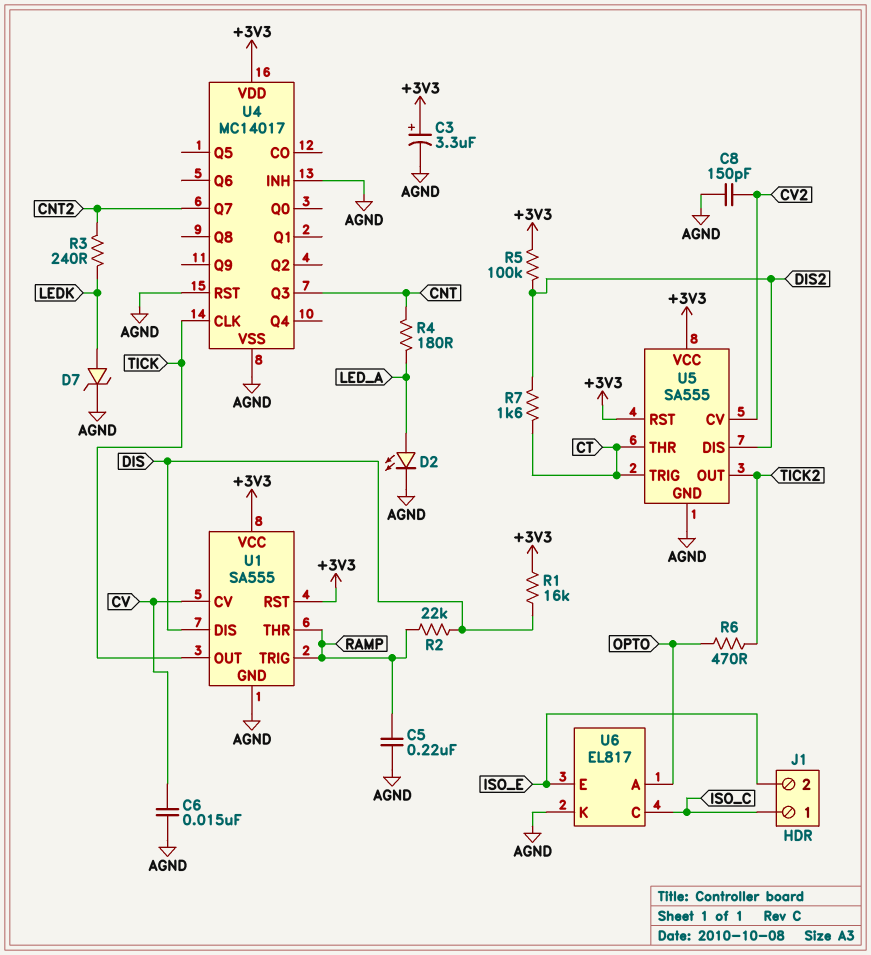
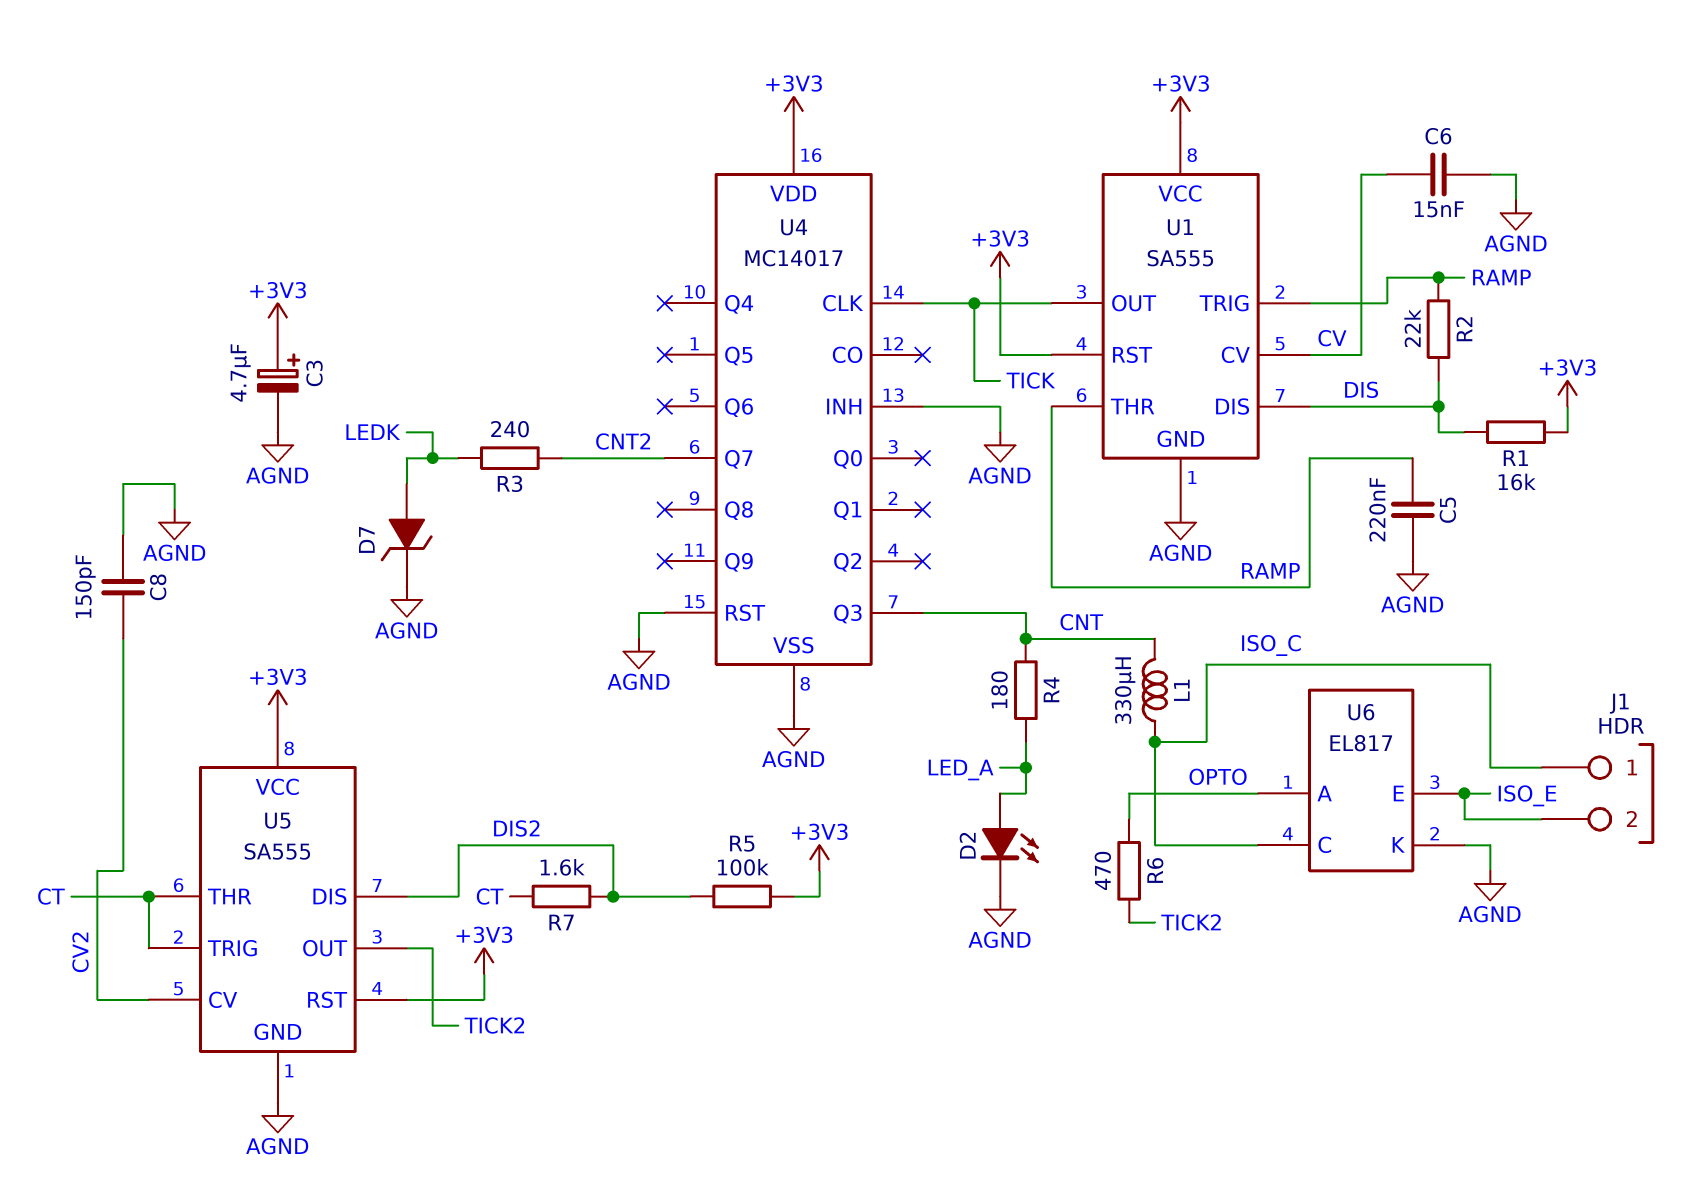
C3: 3.3uF (plus +3V3, minus AGND) -> 4.7uF (plus +3V3, minus AGND)
L1: none -> 330uH (CNT, ISO_C)

